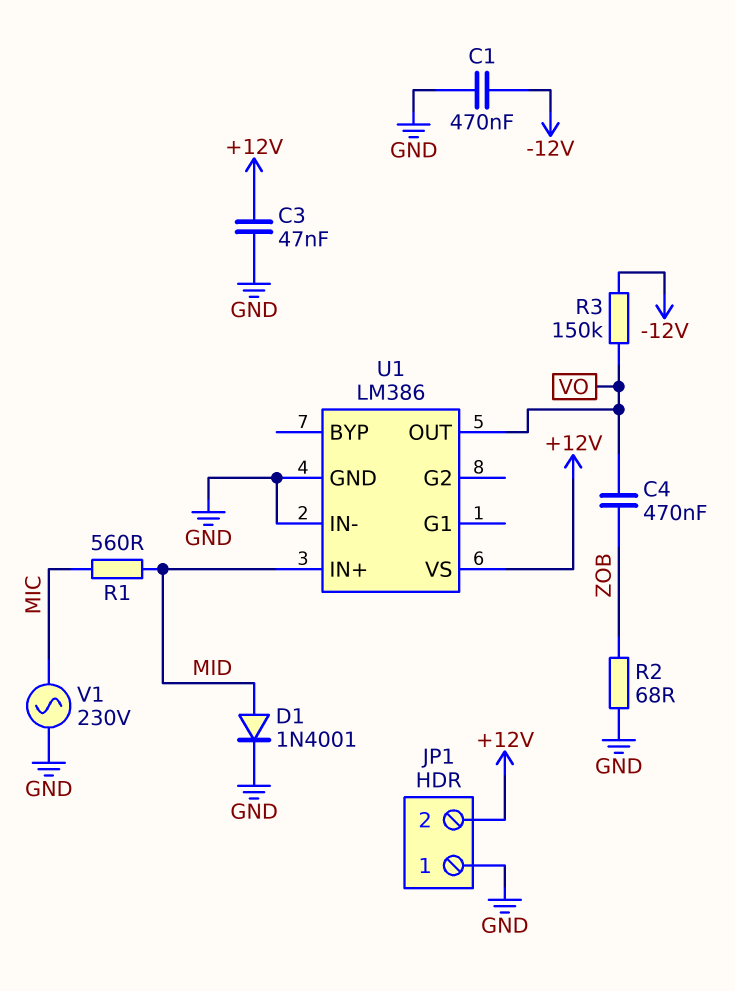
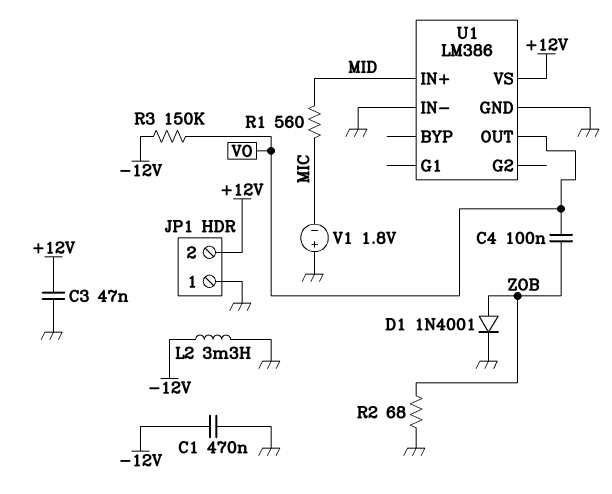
C4: 470nF (VO, ZOB) -> 100nF (VO, ZOB)
D1: diode 1N4001 (A MID, K GND) -> diode 1N4001 (A ZOB, K GND)
L2: none -> 3.3mH (-12V, GND)
V1: AC 230V (GND, MIC) -> 1.8V (plus GND, minus MIC)

